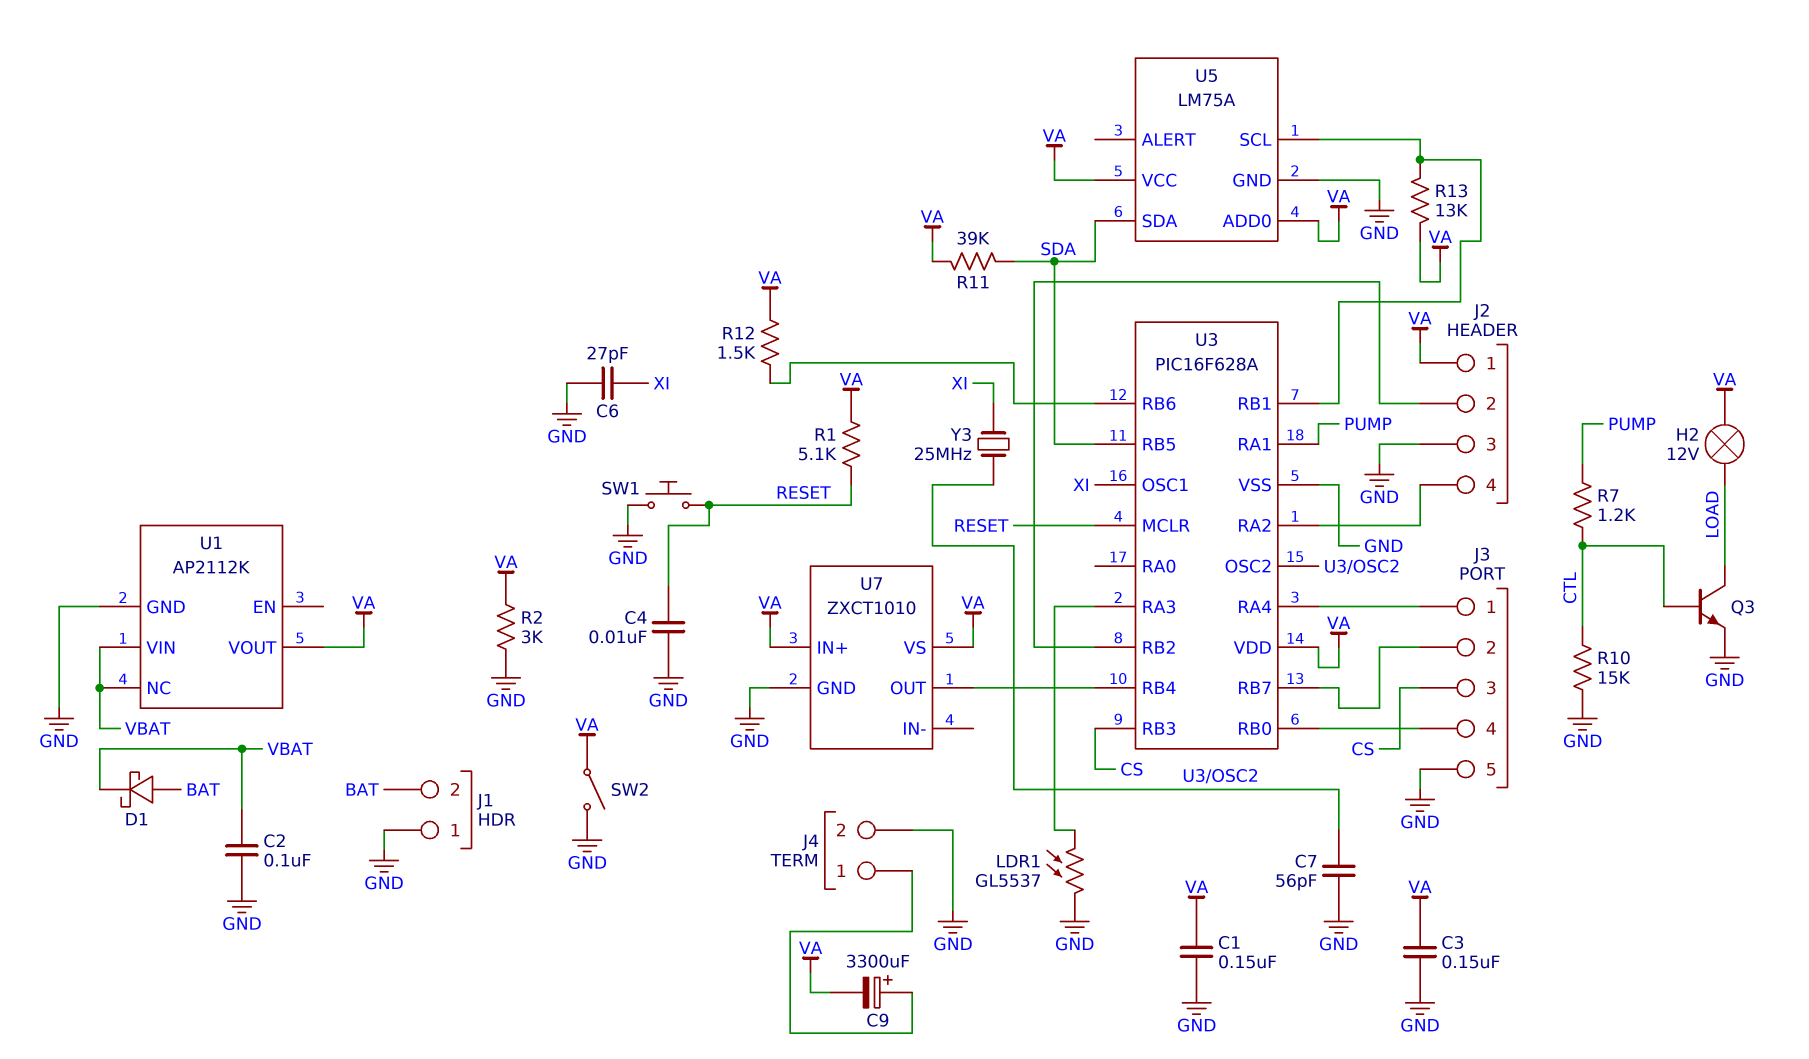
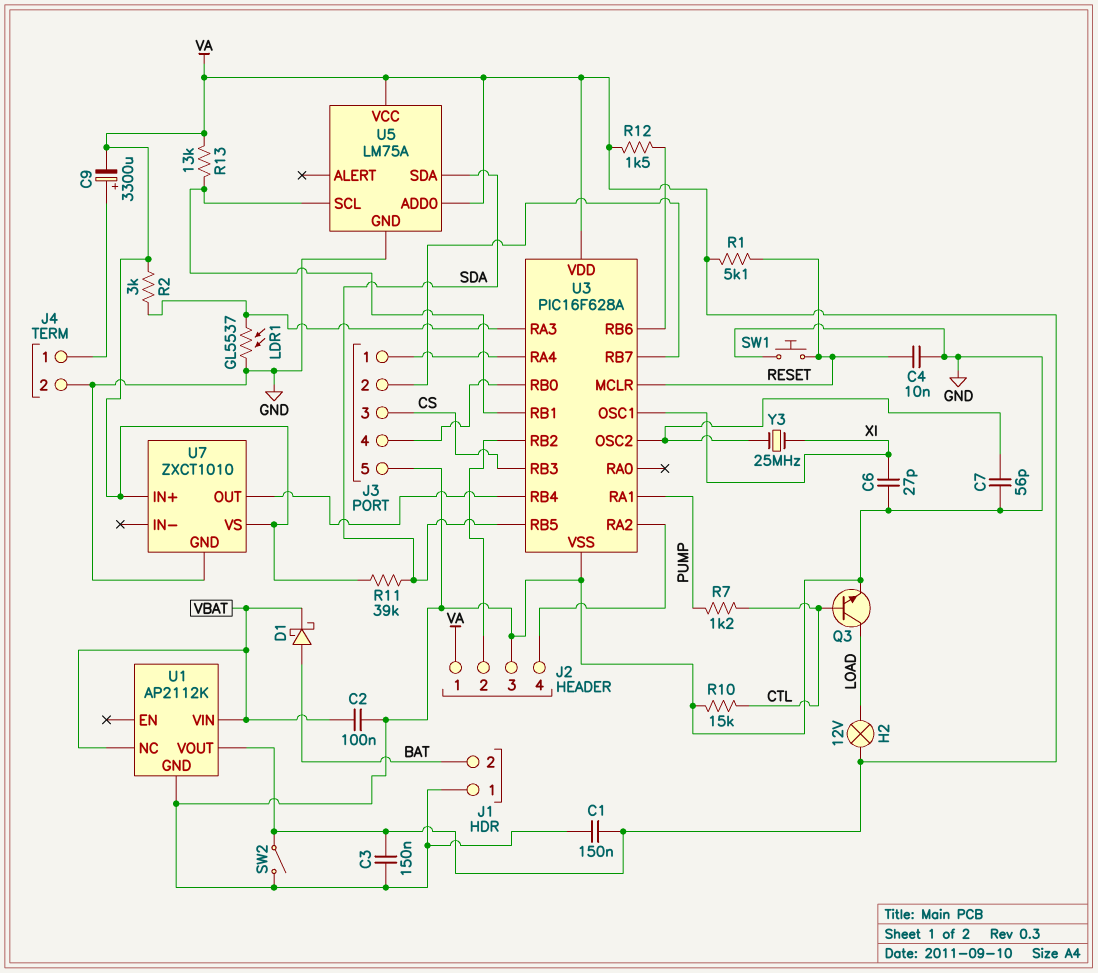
R2: 3k (GND, VA) -> 3k (U3/RA3, VA)

